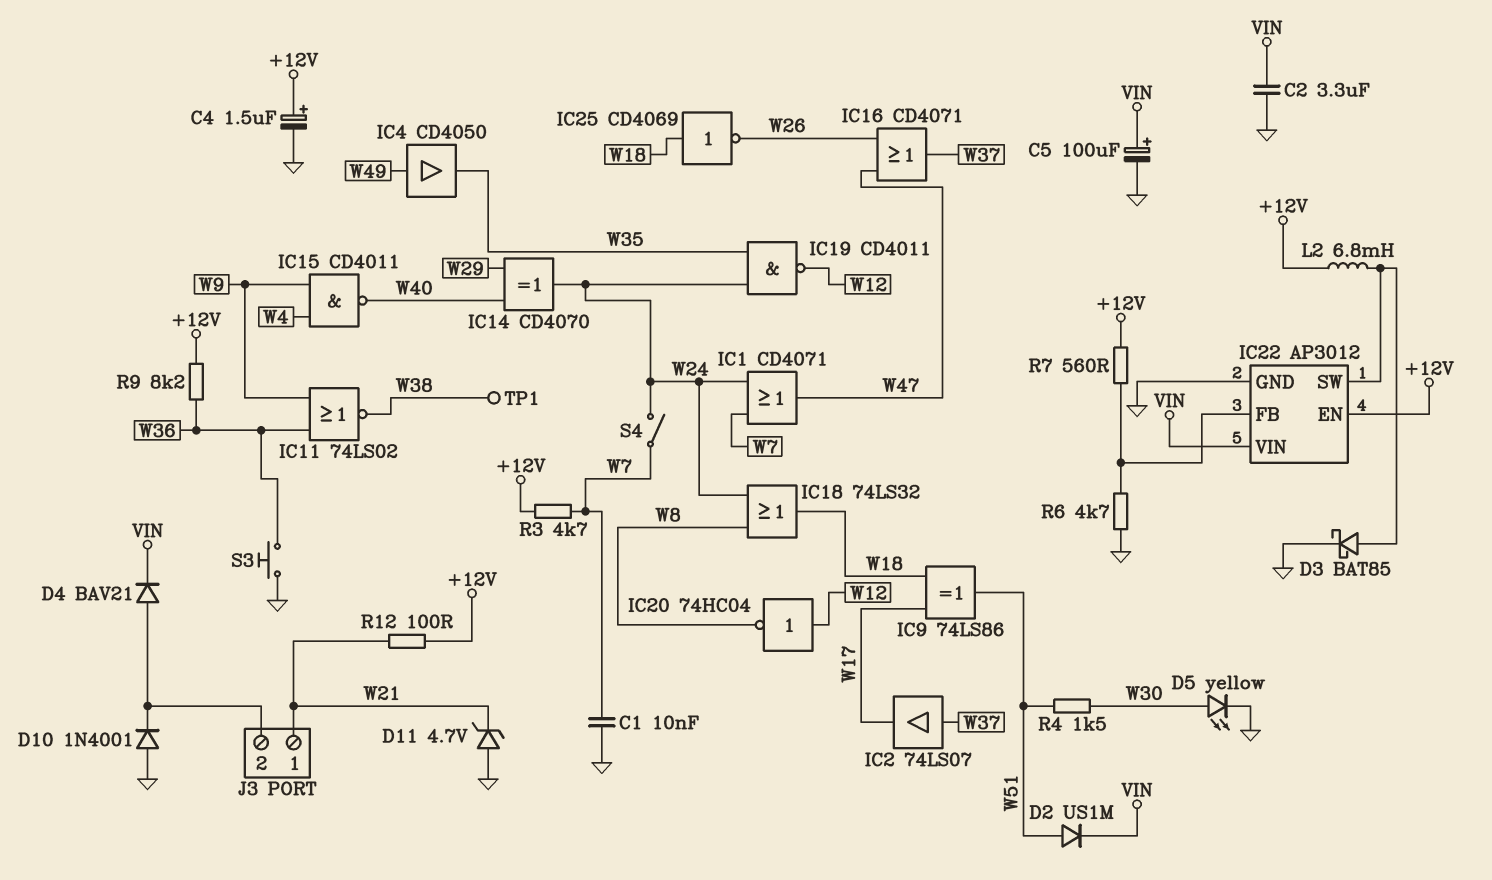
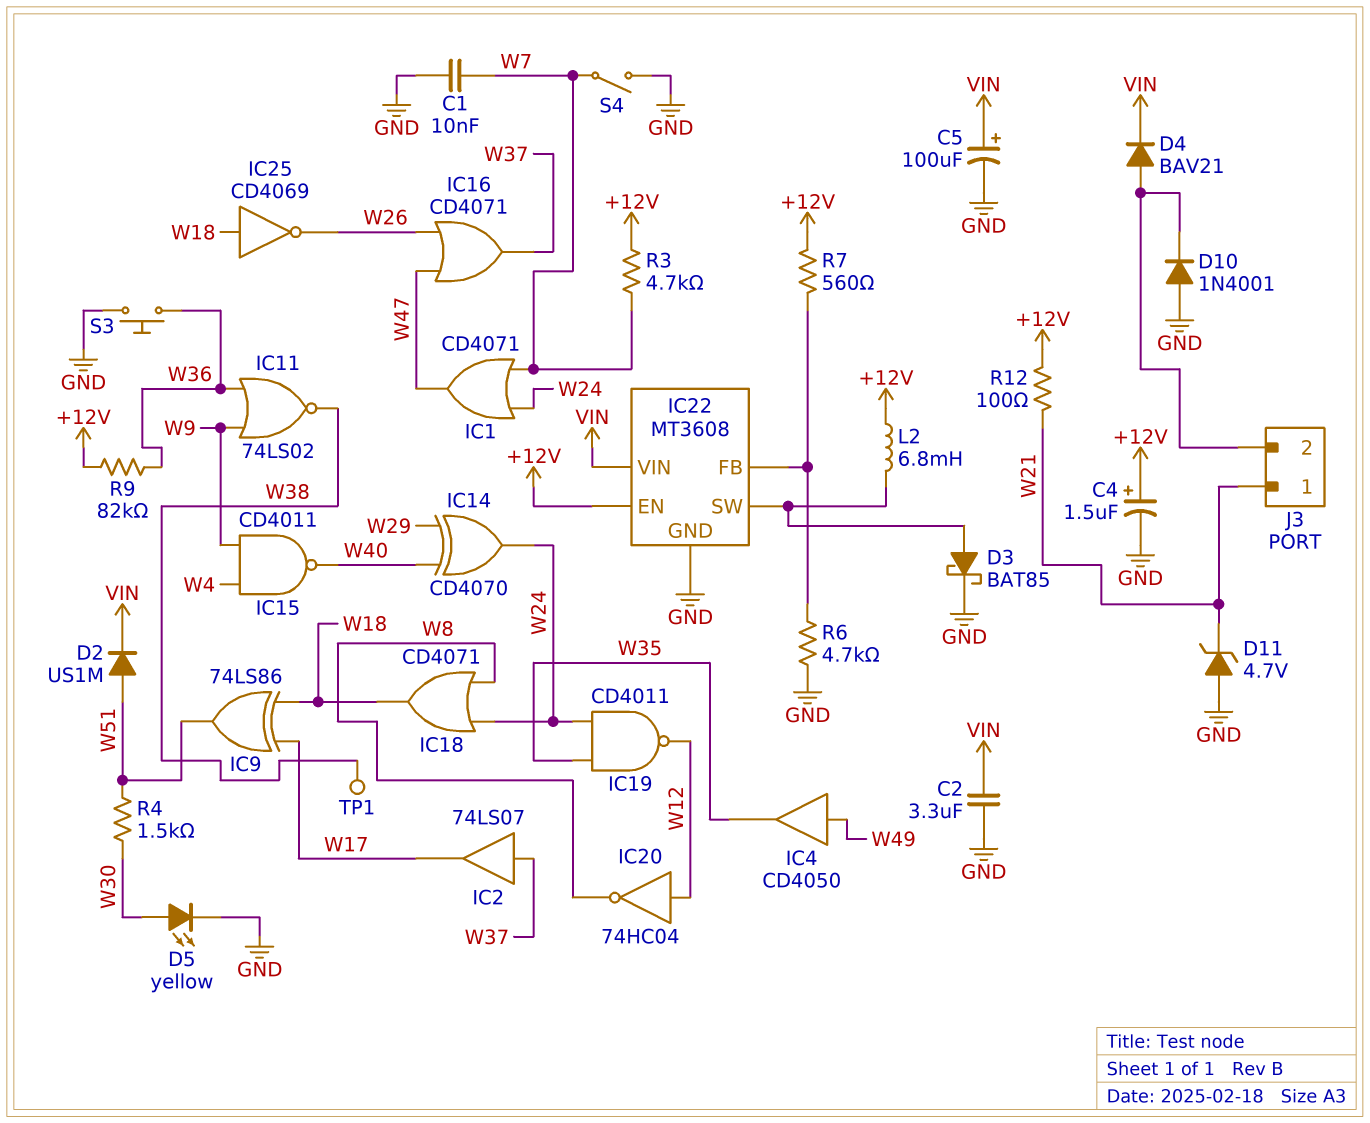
IC18: OR 74LS32 (in W8, in W24, out W18) -> OR CD4071 (in W8, in W24, out W18)
IC22: AP3012 -> MT3608
R9: 8.2k (+12V, W36) -> 82k (+12V, W36)
S4: switch (W7, W24) -> switch (GND, W7)

